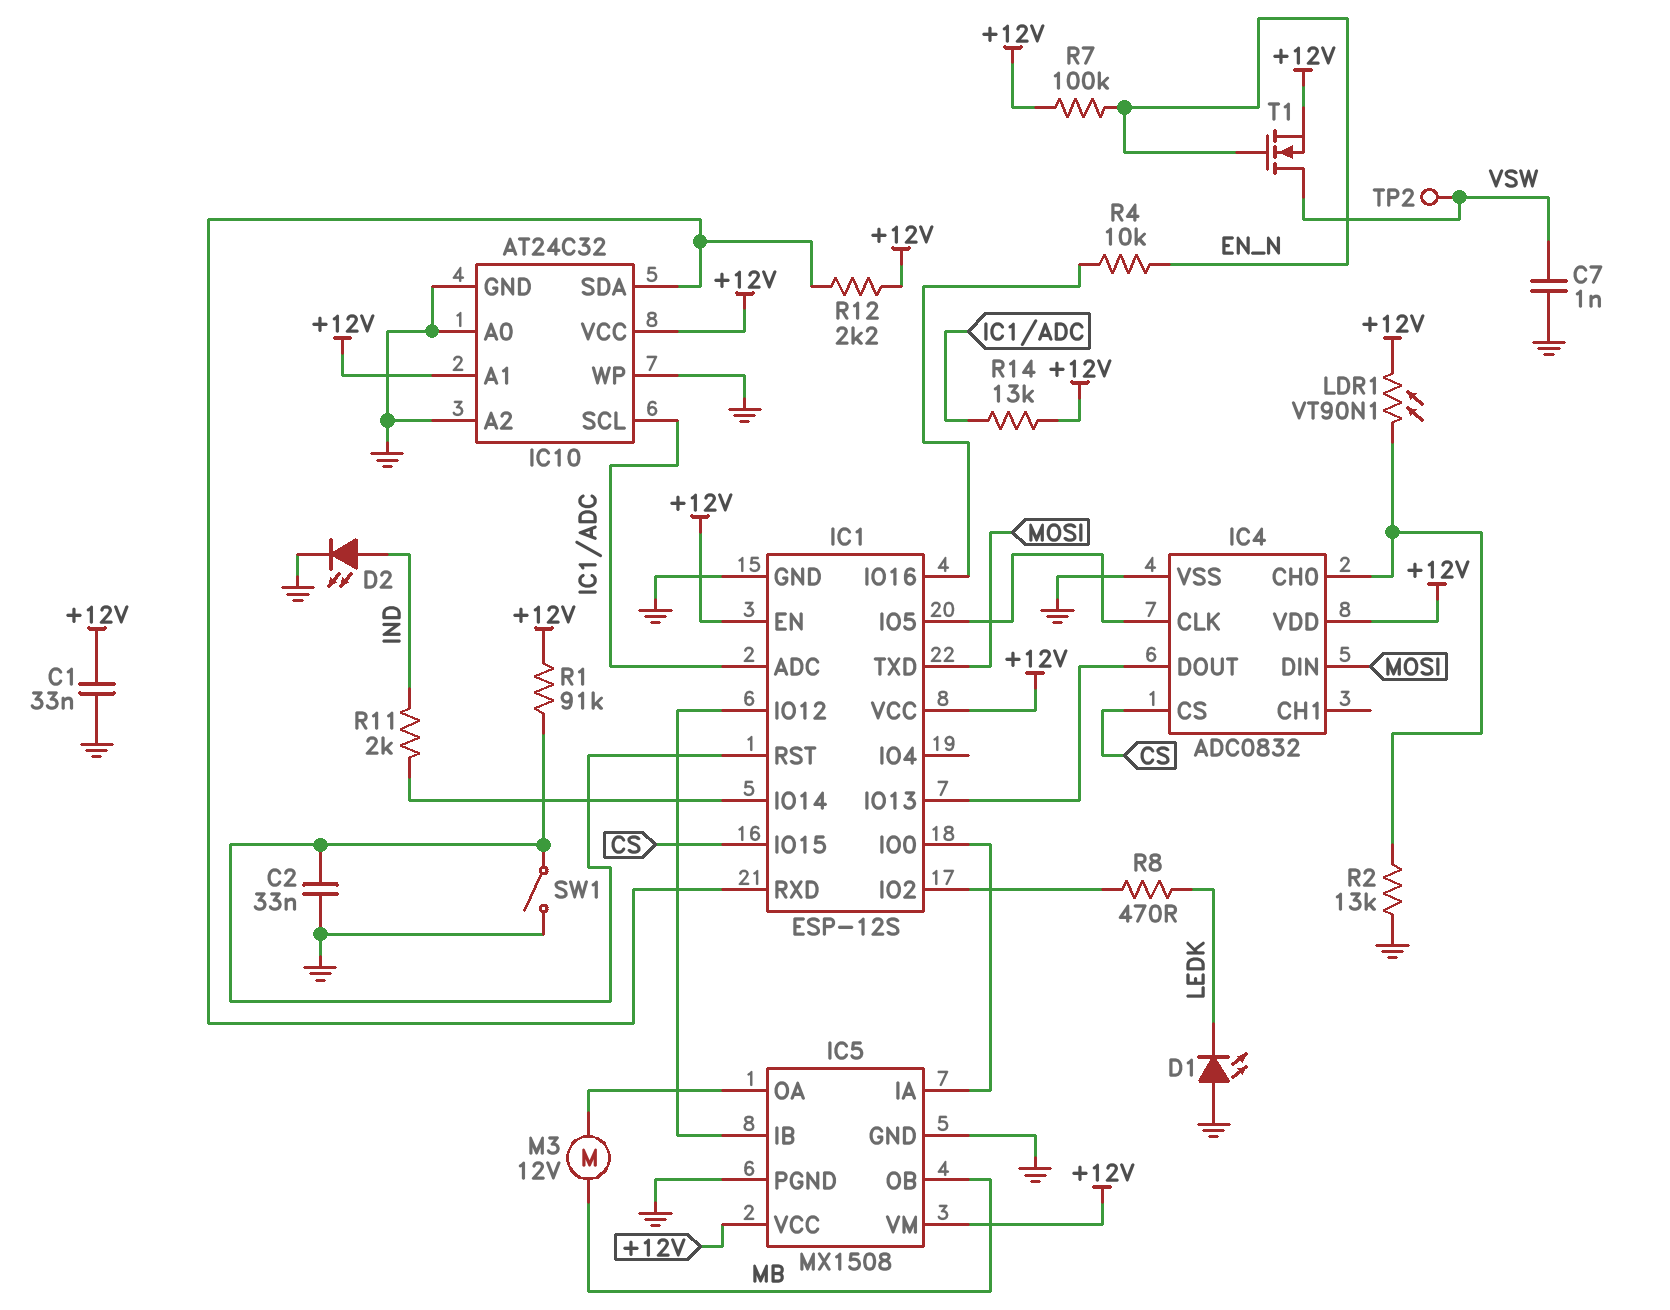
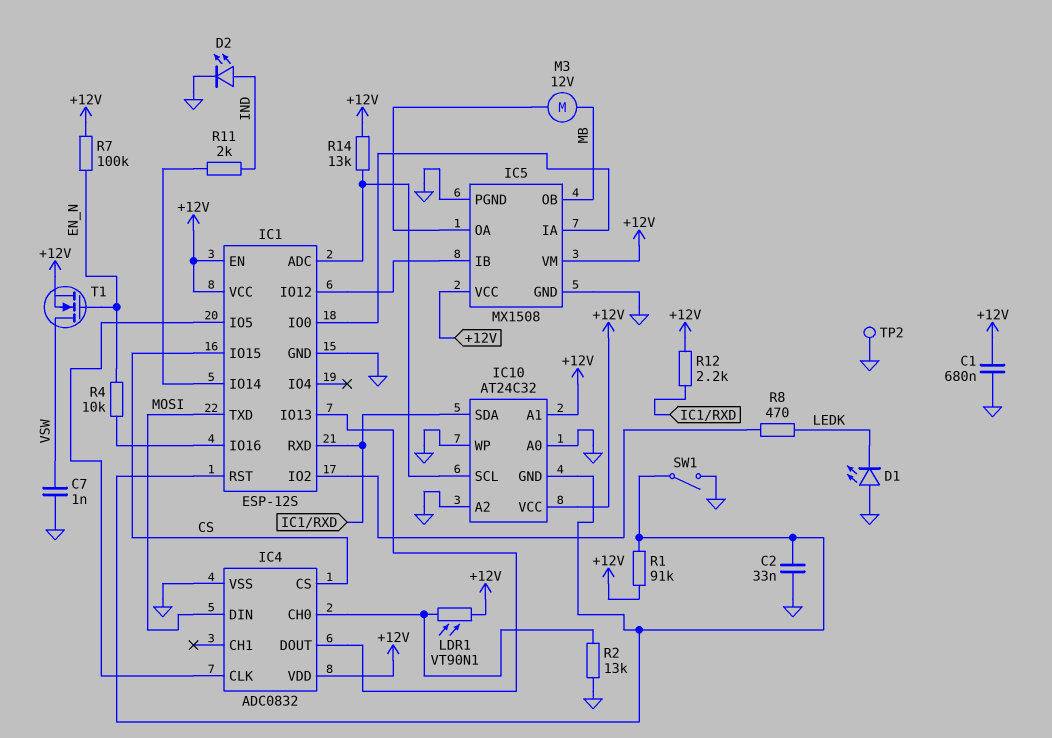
C1: 33nF (+12V, GND) -> 680nF (+12V, GND)
IC10 pin GND: GND -> IC1/RST
TP2: test point (VSW) -> test point (GND)

